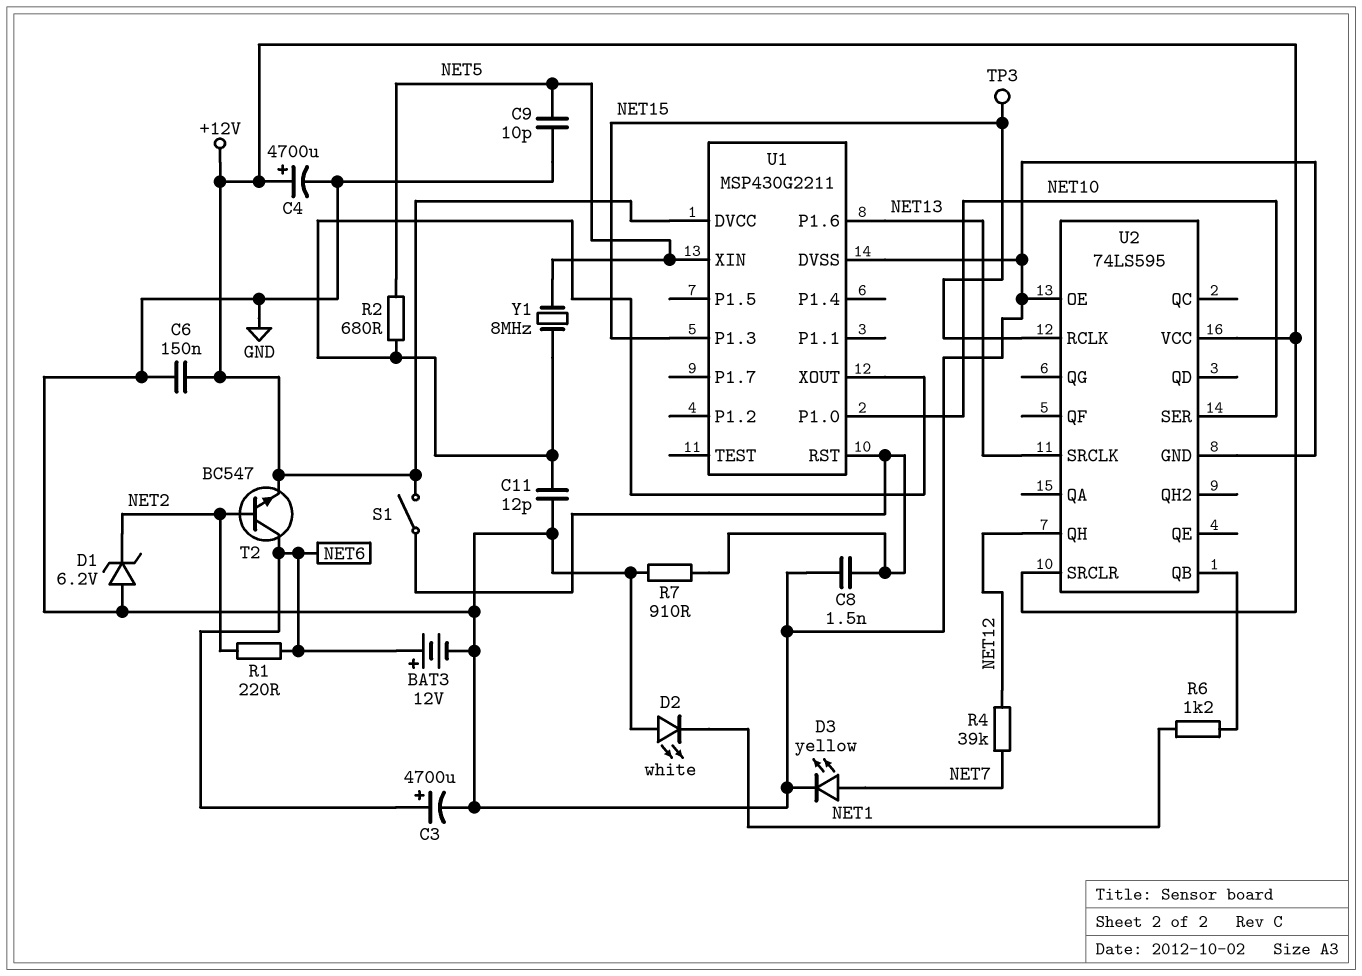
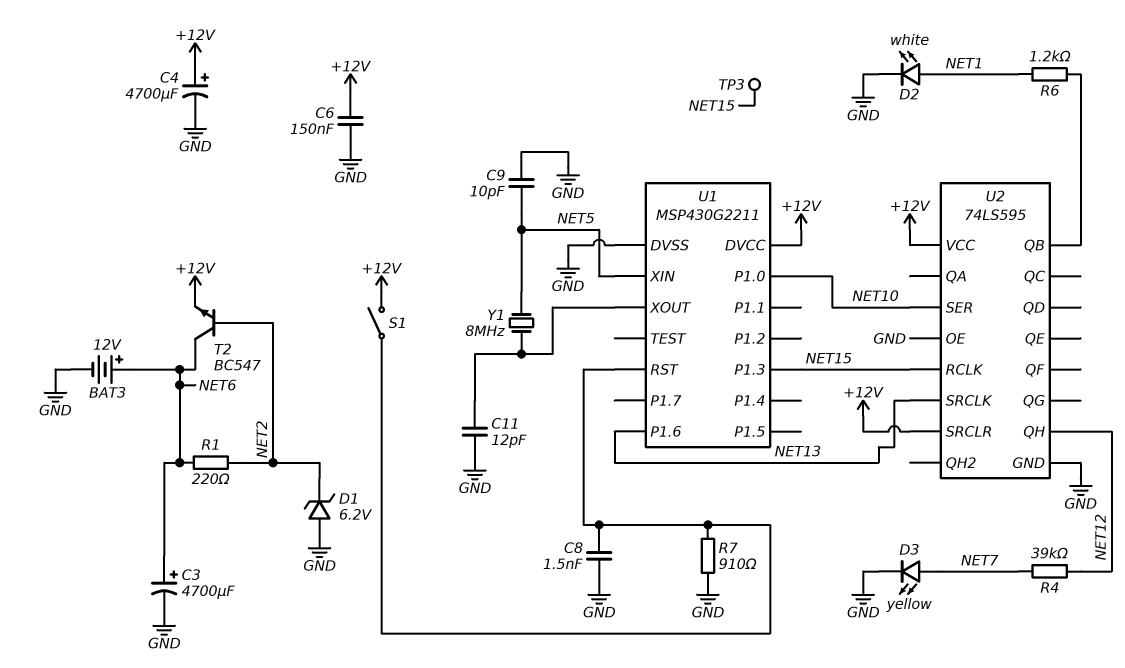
D2: LED white (A GND, K NET1) -> LED white (A NET1, K GND)
R2: 680 (NET5, U1/XOUT) -> none

